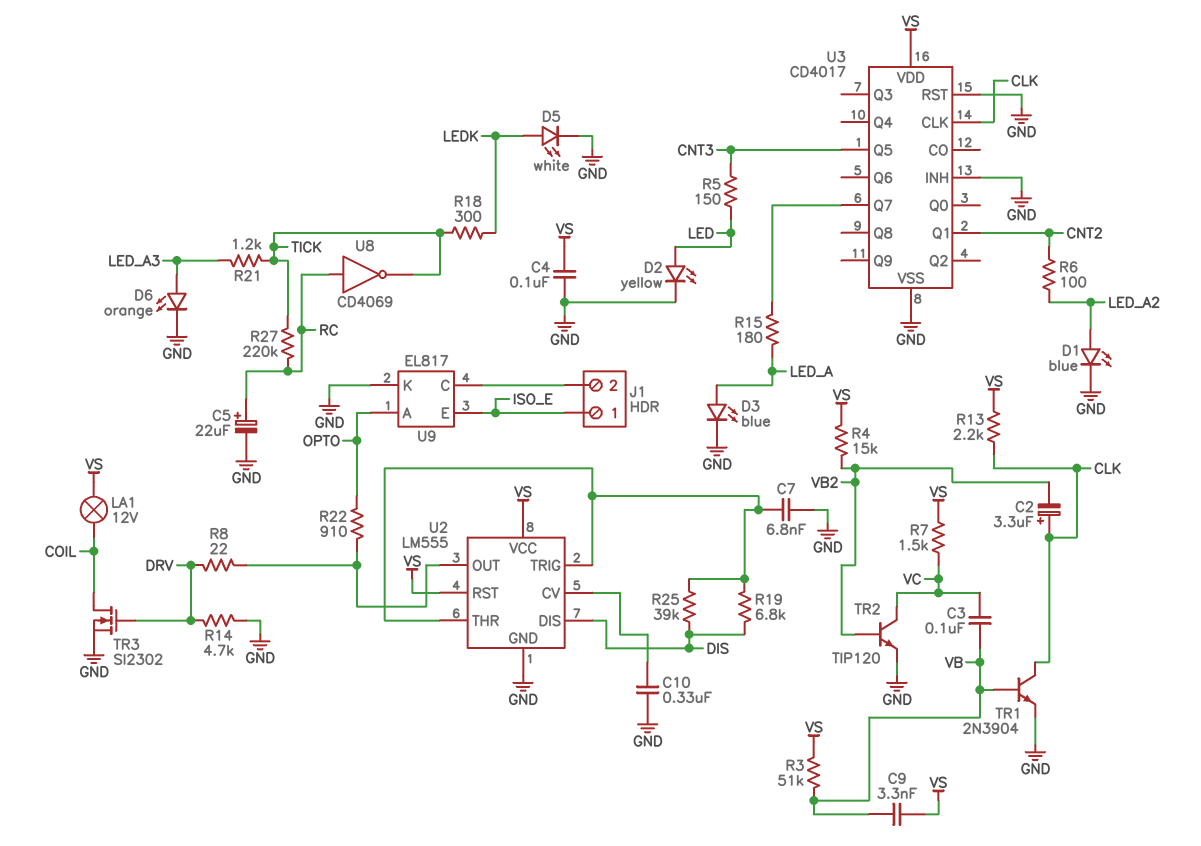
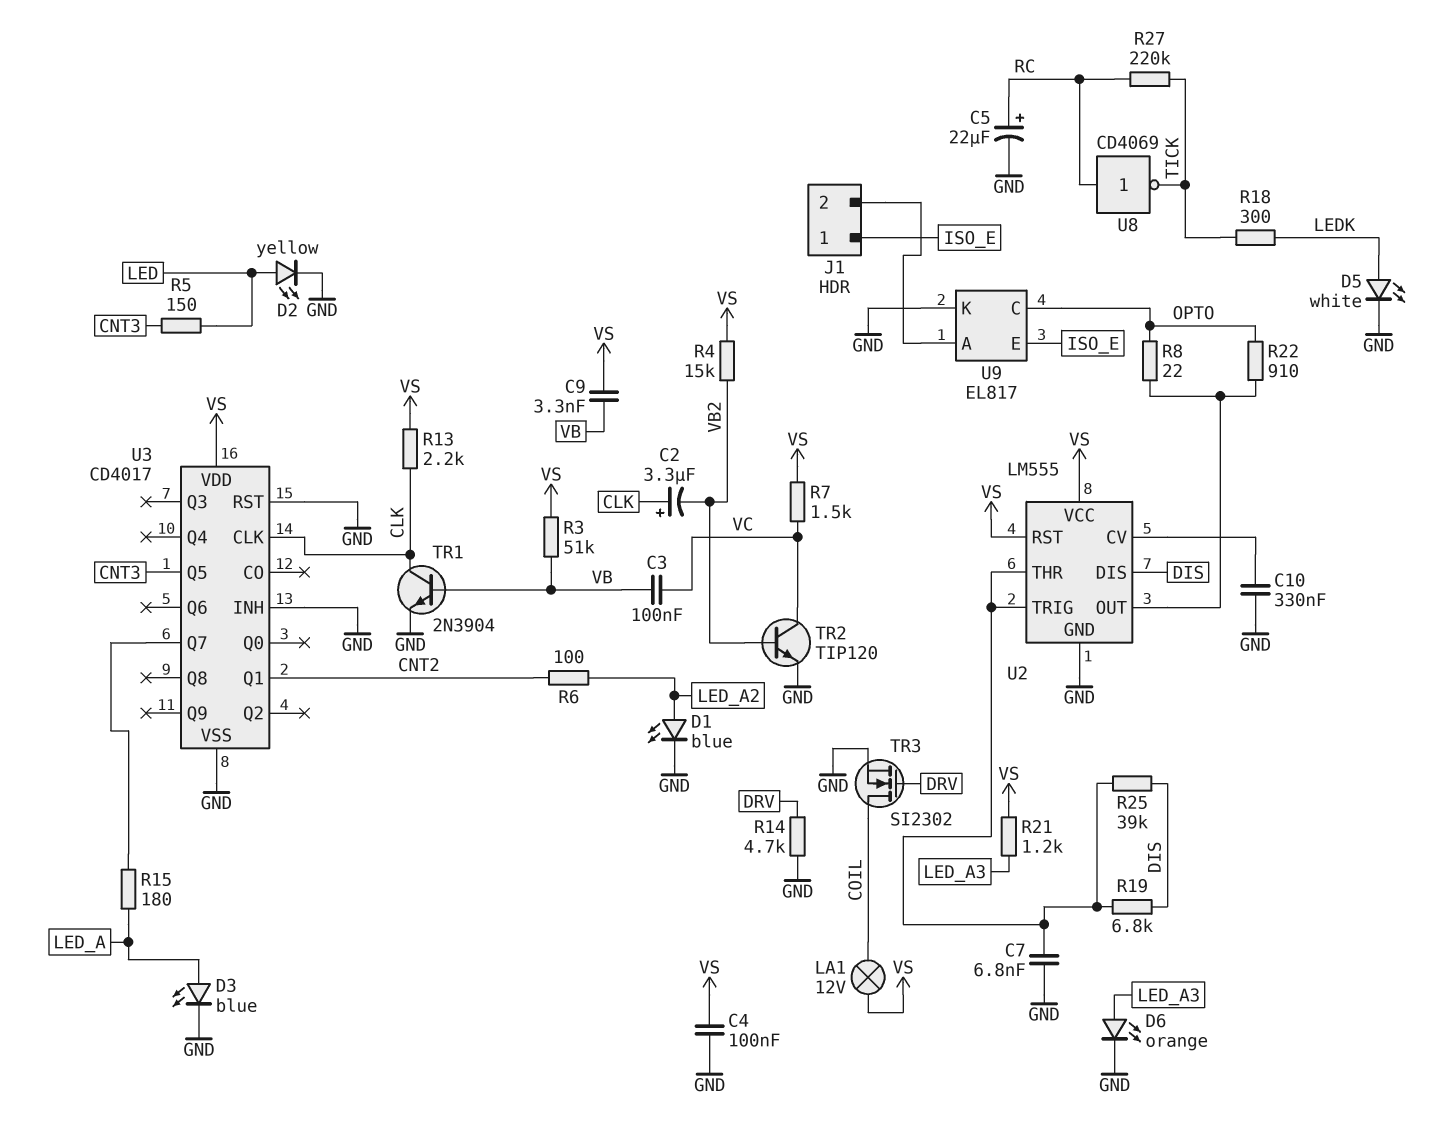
R8: 22 (DRV, U2/OUT) -> 22 (OPTO, U2/OUT)
R21: 1.2k (LED_A3, TICK) -> 1.2k (LED_A3, VS)
U9 pin A: OPTO -> J1/2
U9 pin C: J1/2 -> OPTO

